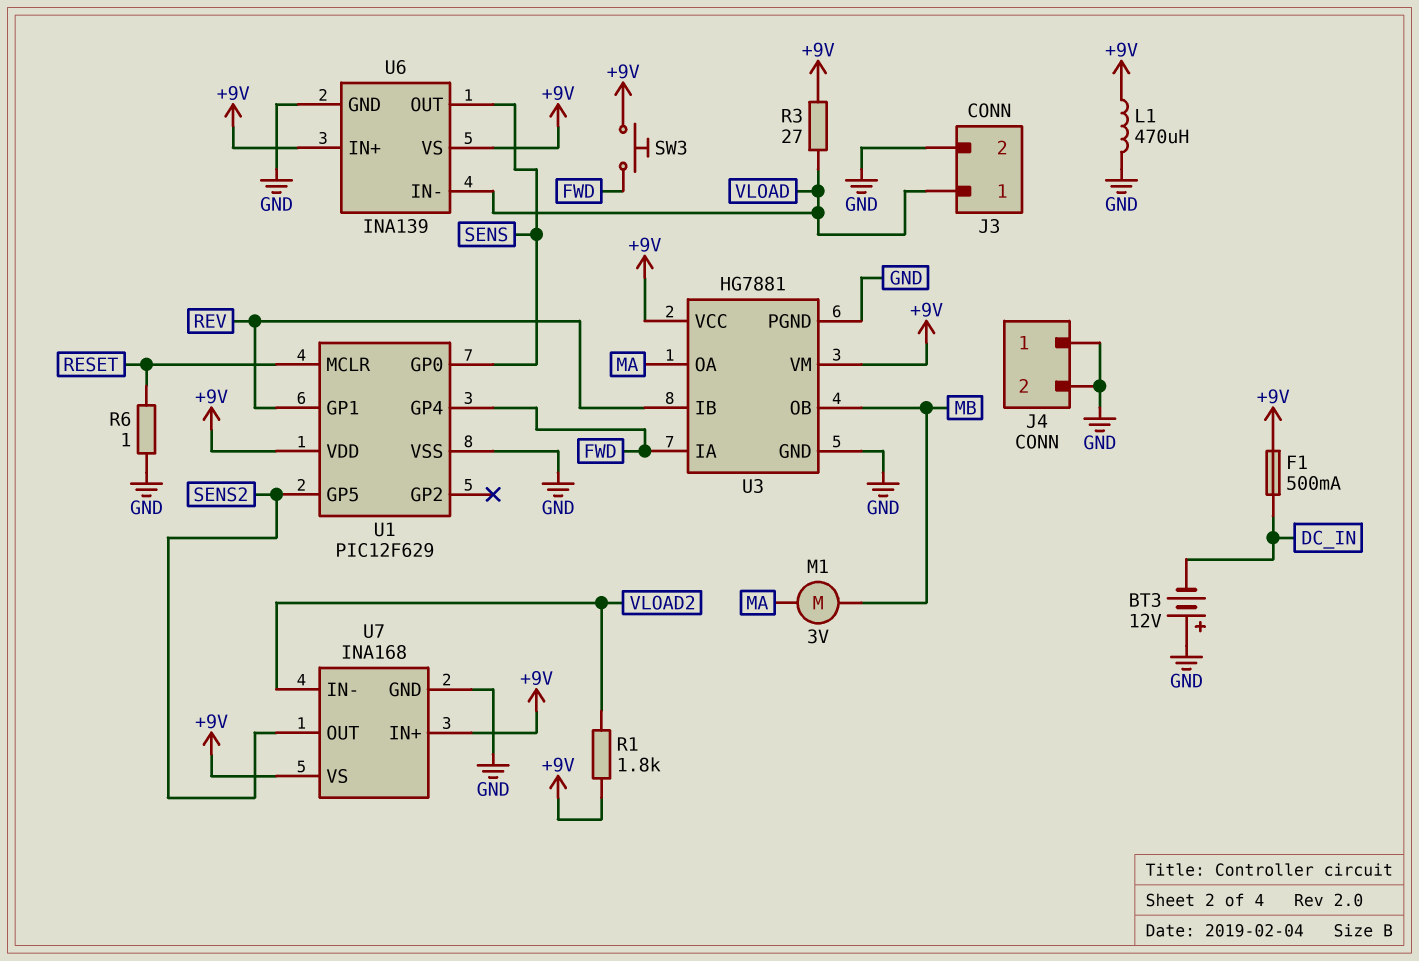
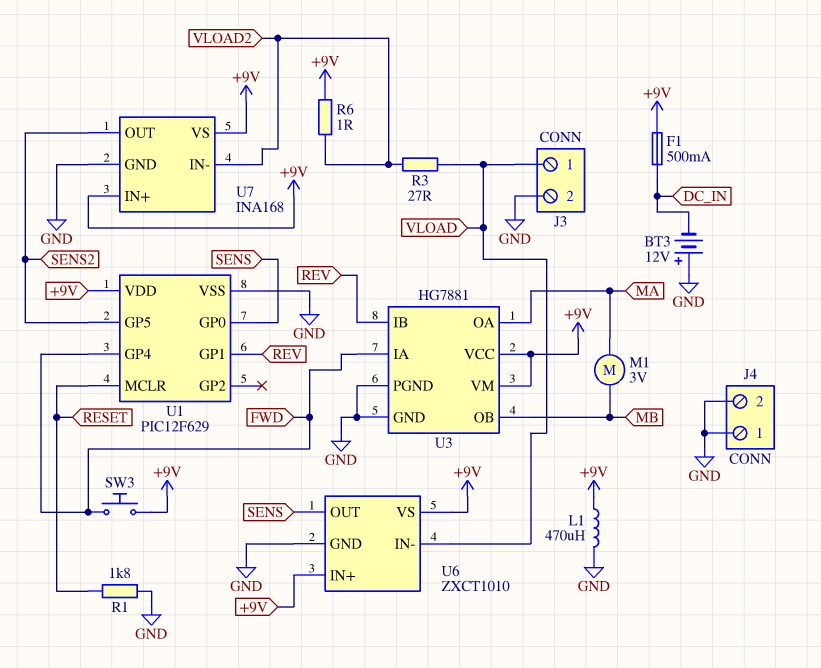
R1: 1.8k (+9V, VLOAD2) -> 1.8k (GND, RESET)
R3: 27 (+9V, VLOAD) -> 27 (VLOAD, VLOAD2)
R6: 1 (GND, RESET) -> 1 (+9V, VLOAD2)
U6: INA139 -> ZXCT1010

